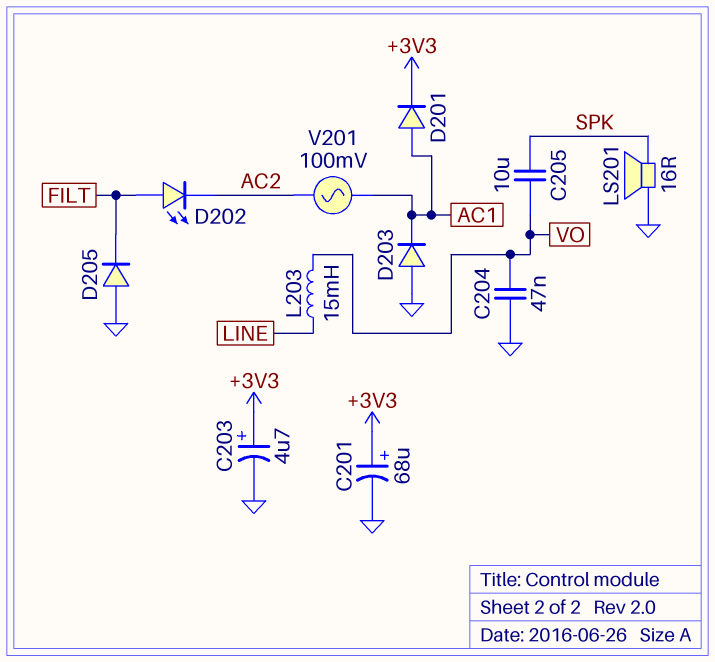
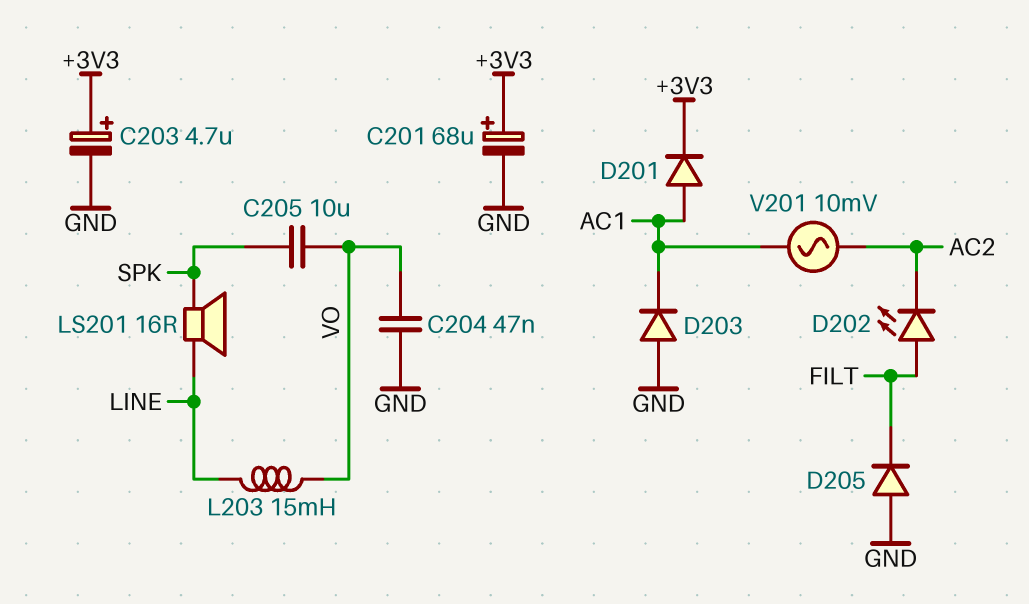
LS201: speaker 16R (GND, SPK) -> speaker 16R (LINE, SPK)
V201: AC 100mV (AC1, AC2) -> AC 10mV (AC1, AC2)

